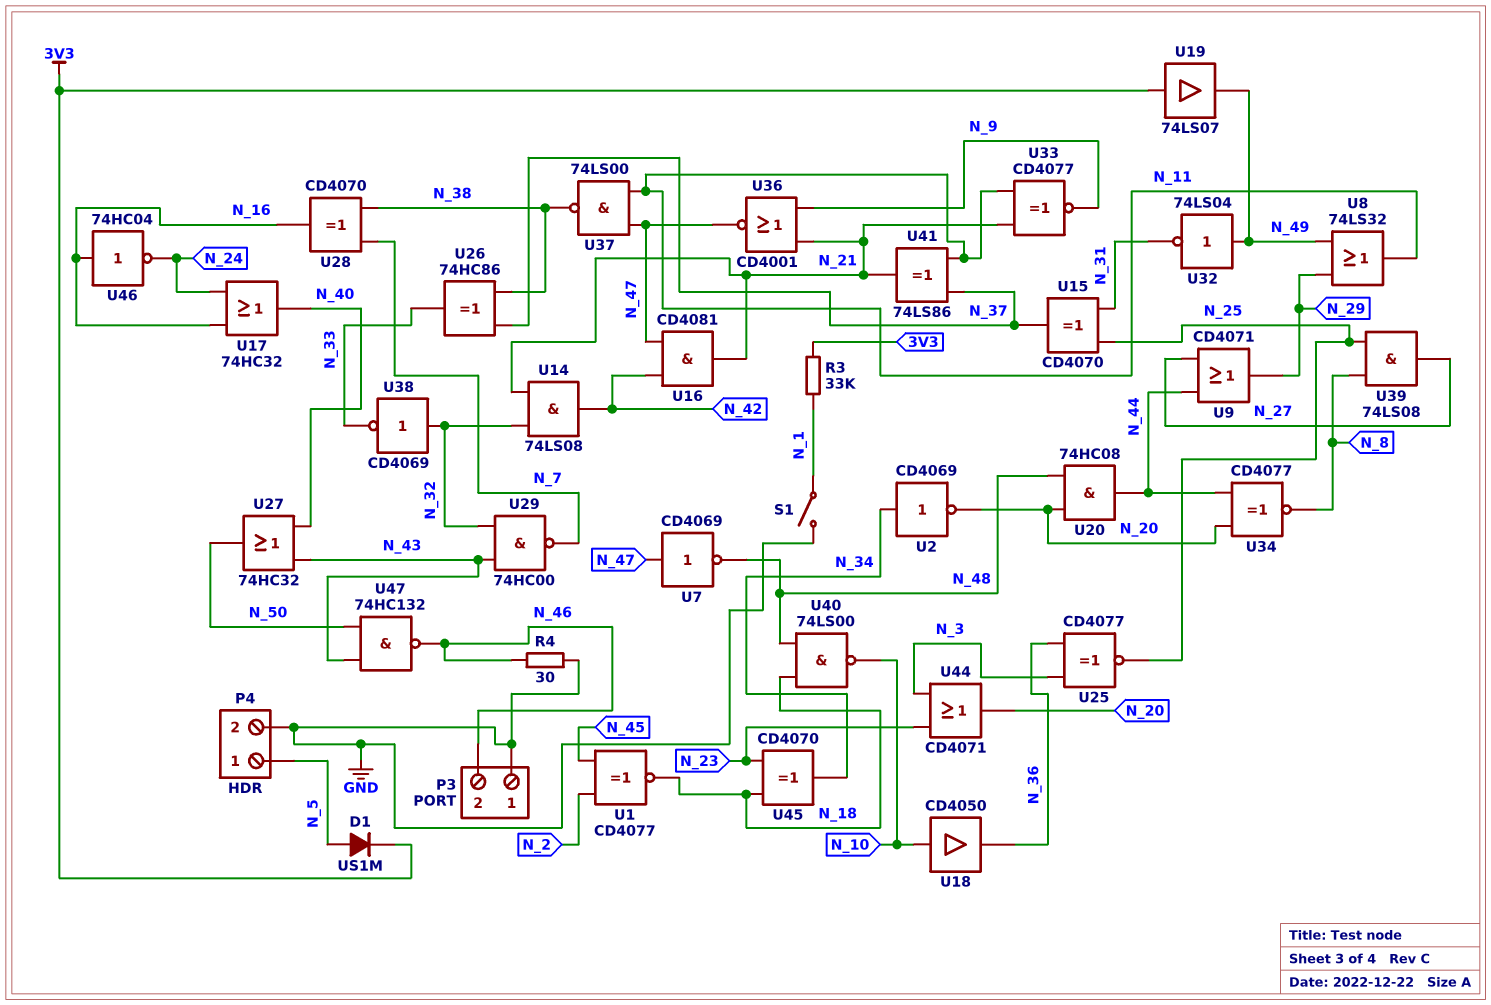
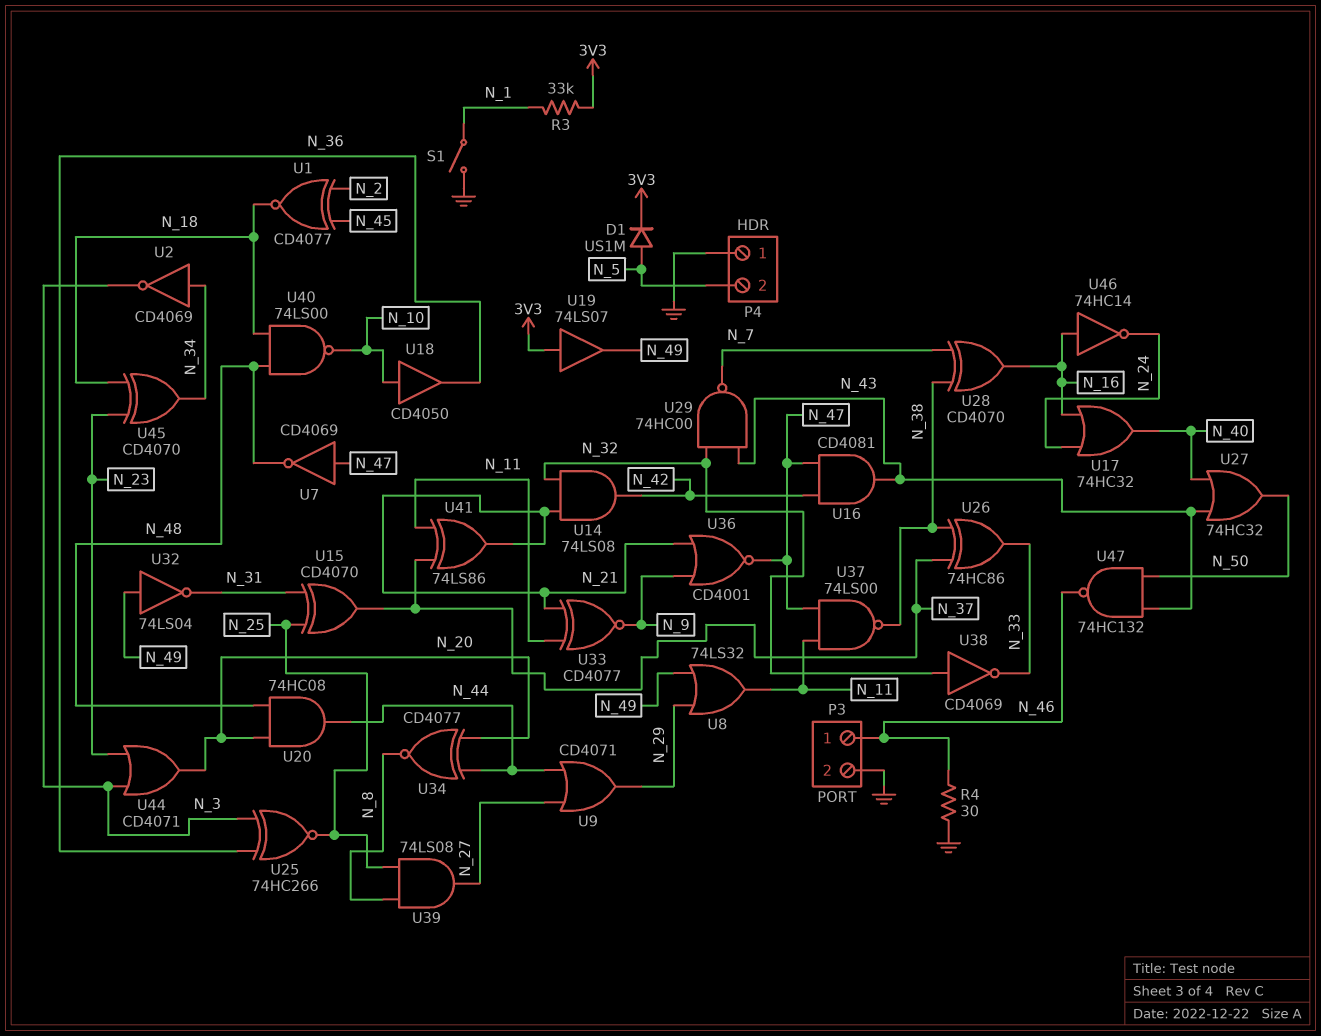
P3 pin 1: GND -> N_46
P3 pin 2: N_46 -> GND
P4 pin 1: N_5 -> GND
P4 pin 2: GND -> N_5
U2: NOT CD4069 (in N_34, out N_20) -> NOT CD4069 (in N_34, out N_3)
U16: AND CD4081 (in N_42, in N_47, out N_21) -> AND CD4081 (in N_42, in N_47, out N_43)
U25: XNOR CD4077 (in N_3, in N_36, out N_25) -> XNOR 74HC266 (in N_3, in N_36, out N_25)
U46: NOT 74HC04 (in N_16, out N_24) -> NOT 74HC14 (in N_16, out N_24)

